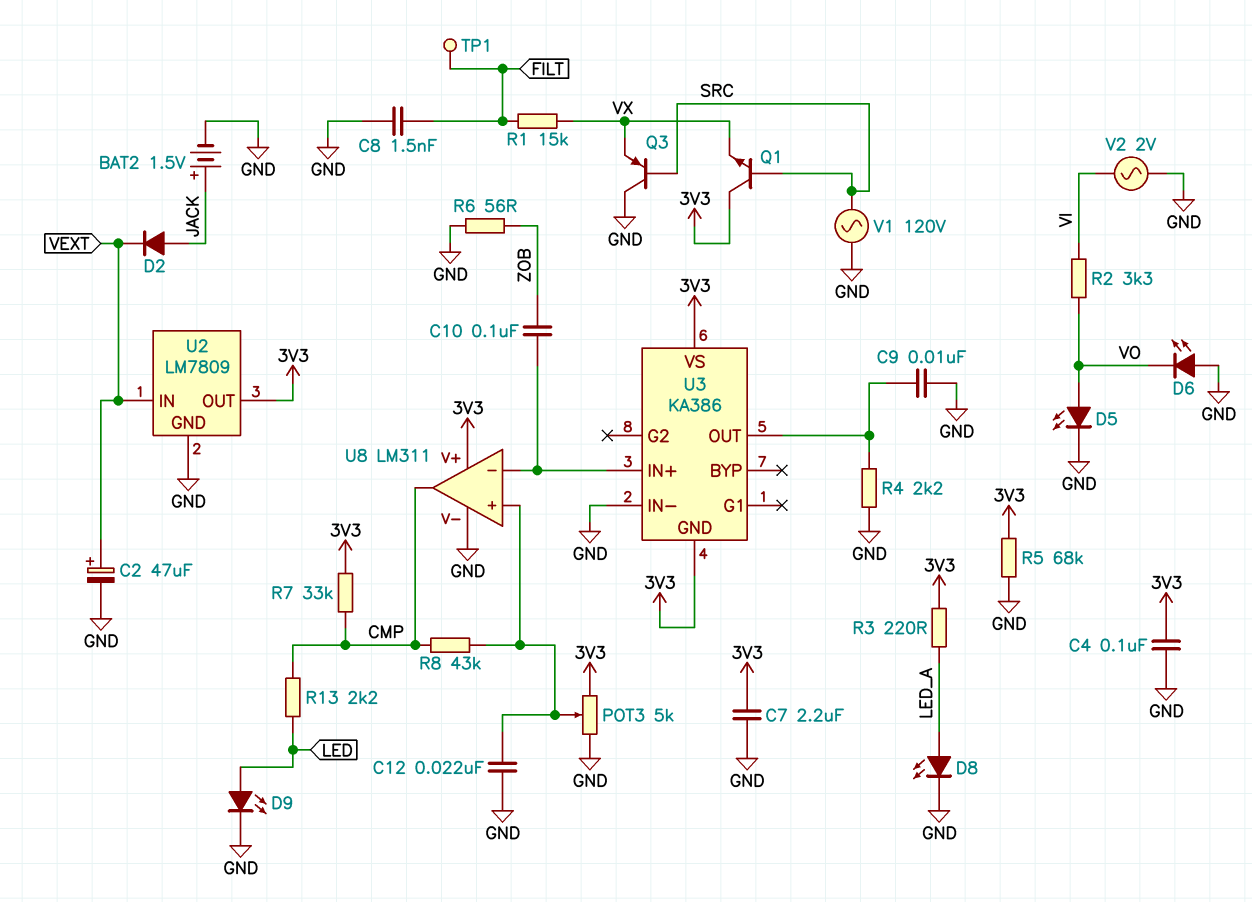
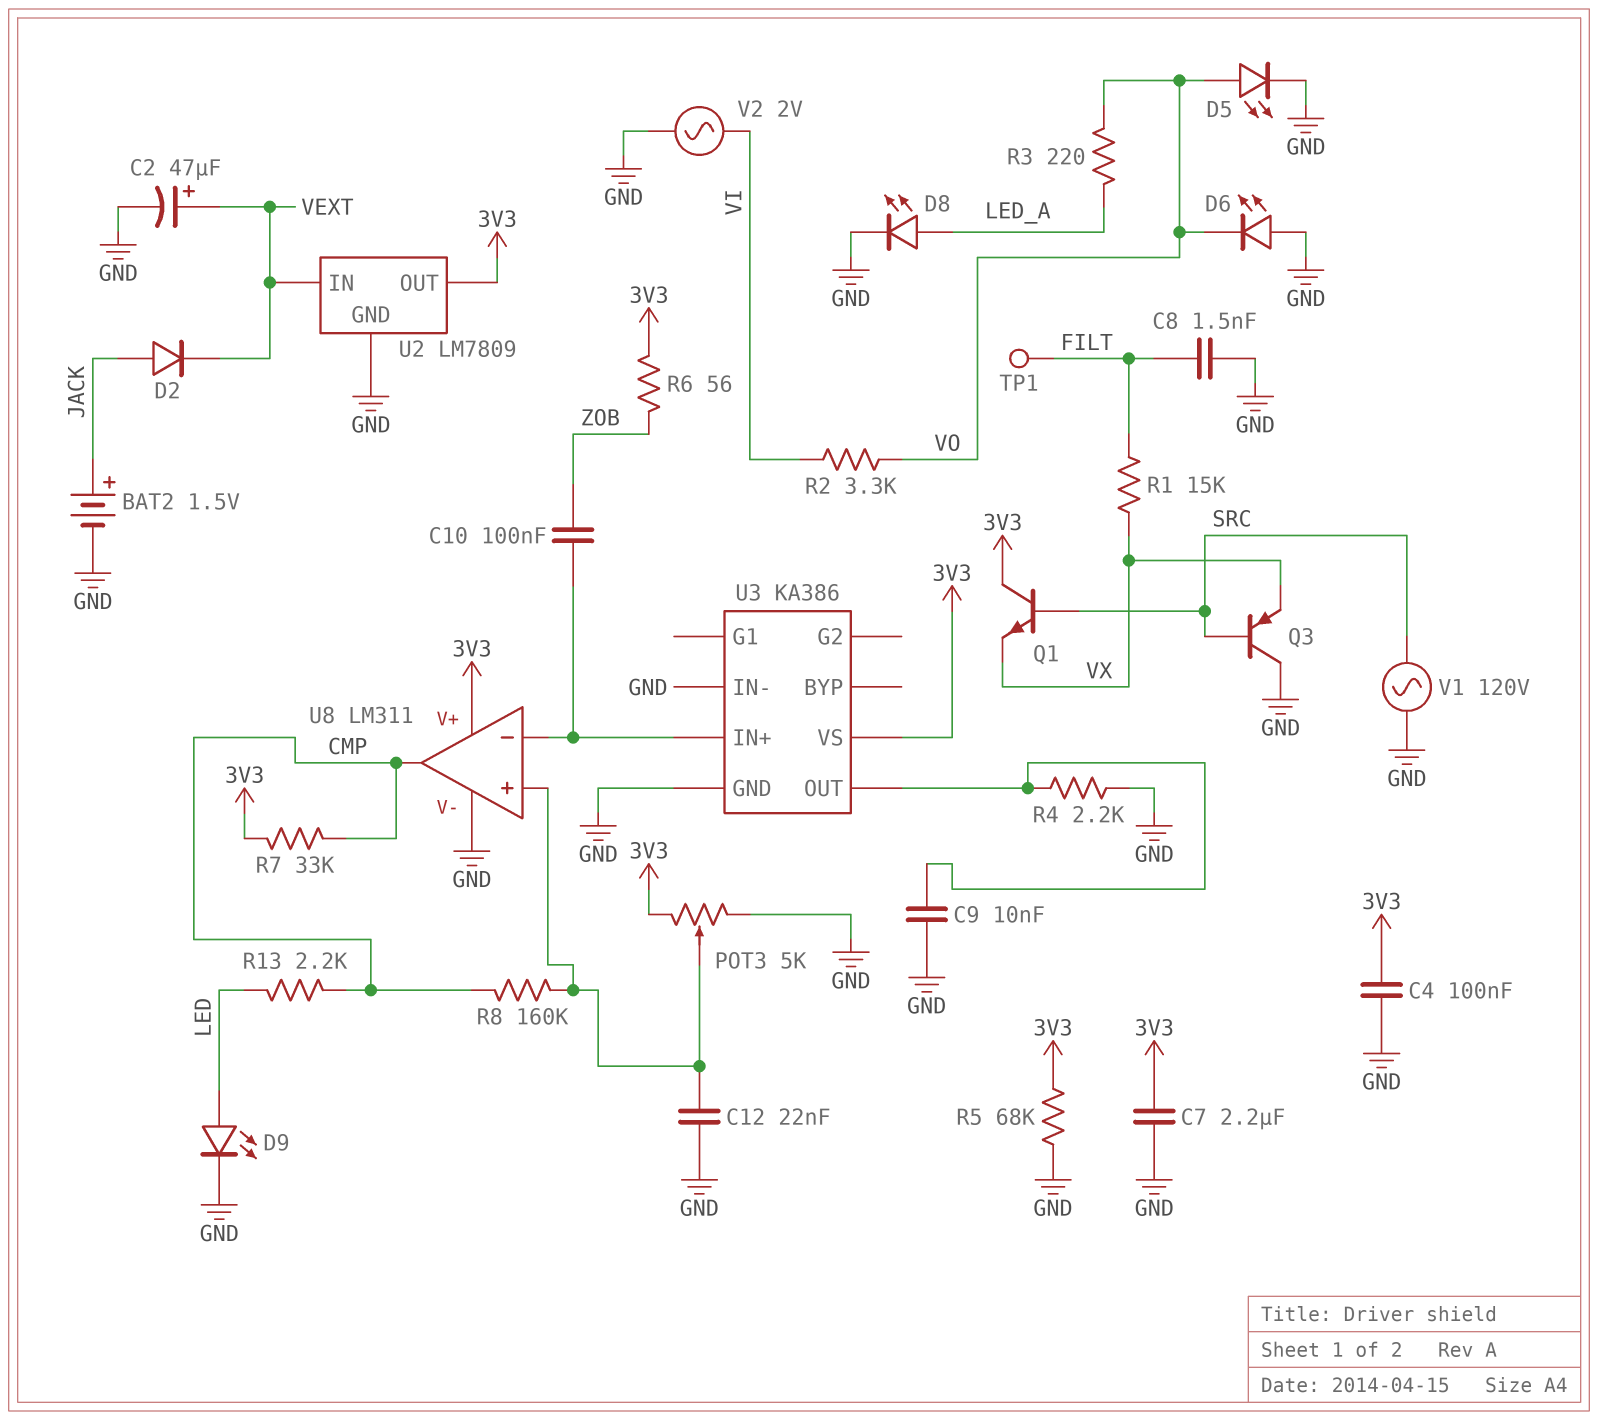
R3: 220 (3V3, LED_A) -> 220 (LED_A, VO)
R6: 56 (GND, ZOB) -> 56 (3V3, ZOB)
R8: 43k (CMP, U8/in+) -> 160k (CMP, U8/in+)
U3 pin GND: 3V3 -> GND

